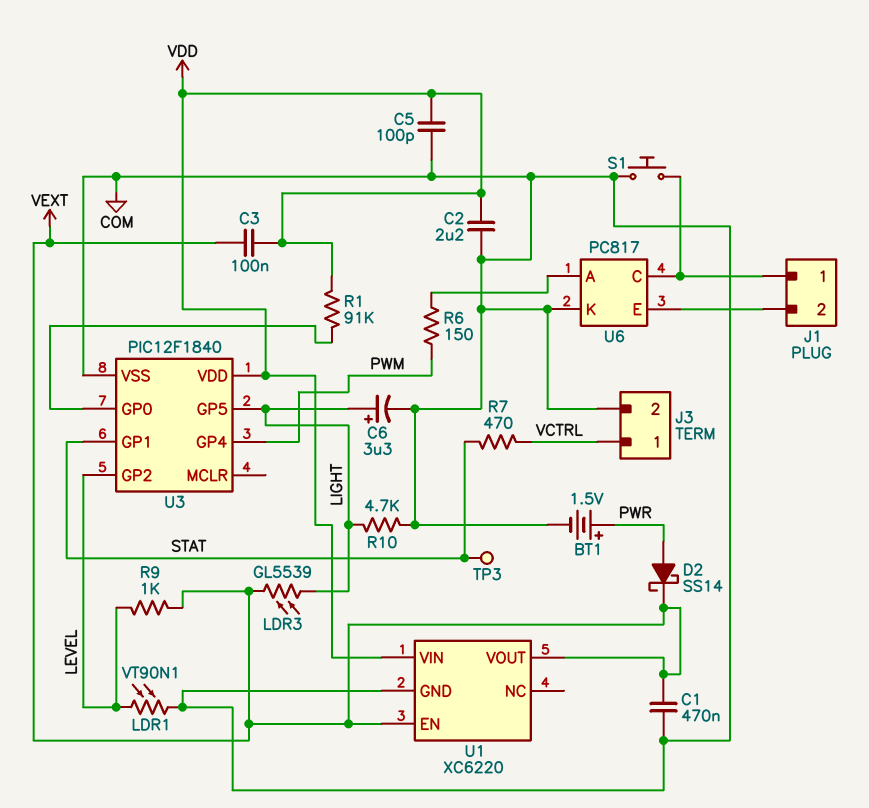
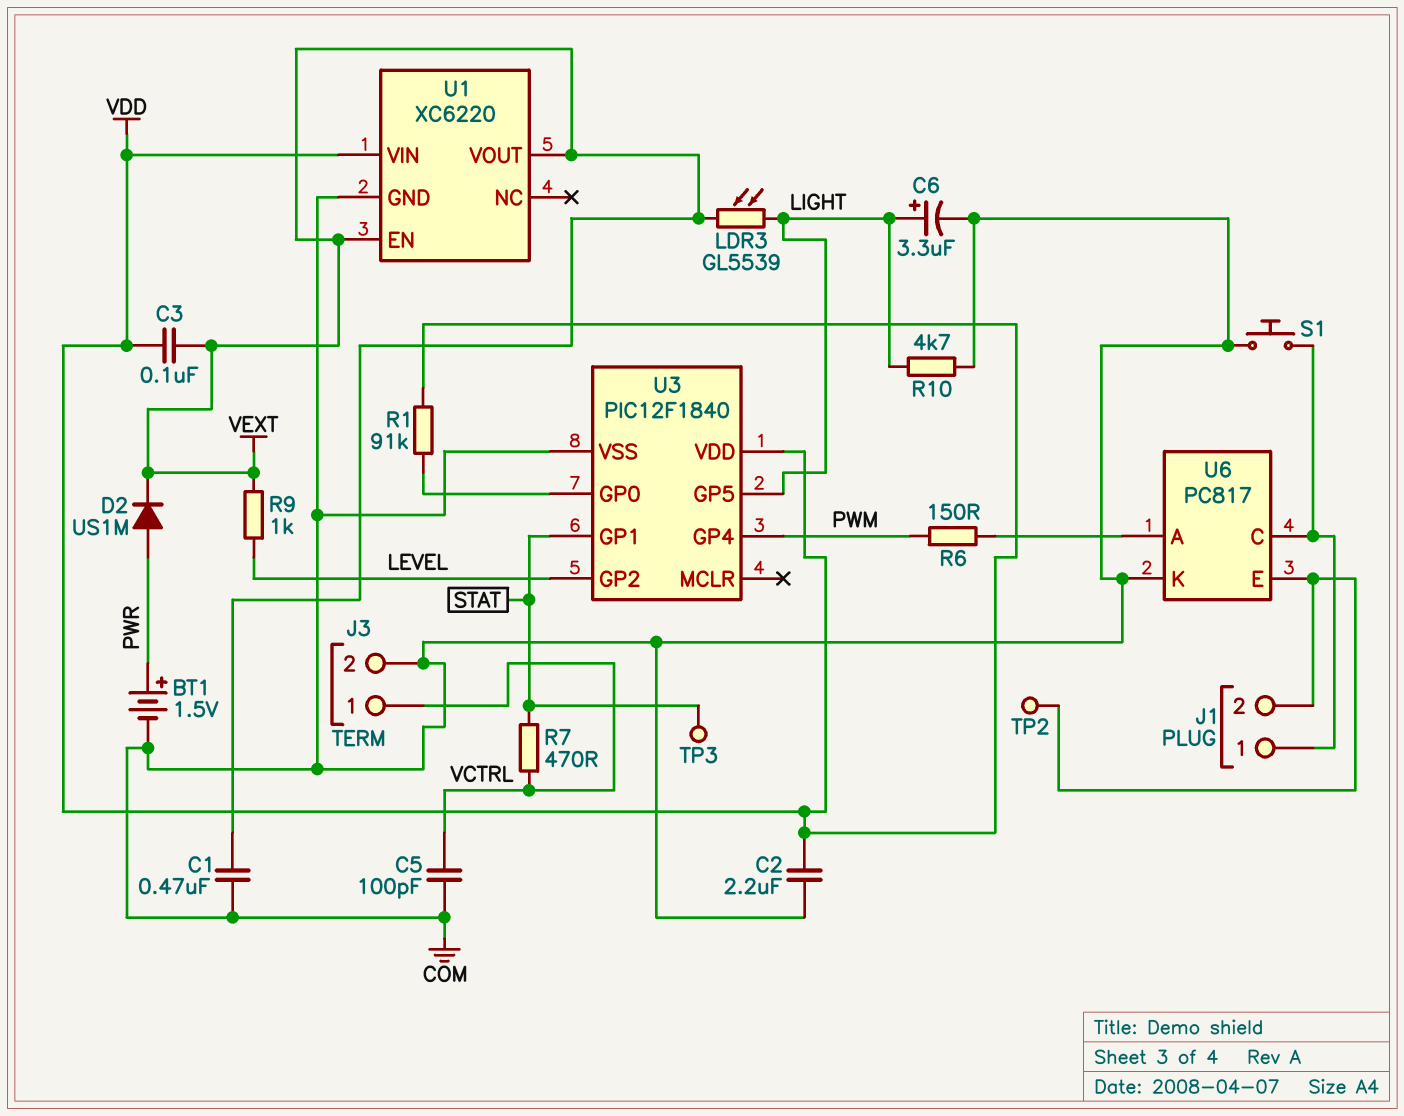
C5: 100pF (COM, VDD) -> 100pF (COM, VCTRL)
D2: schottky SS14 (A PWR, K VEXT) -> diode US1M (A PWR, K VEXT)
LDR1: VT90N1 (COM, LEVEL) -> none
TP2: none -> test point (J1/2)

